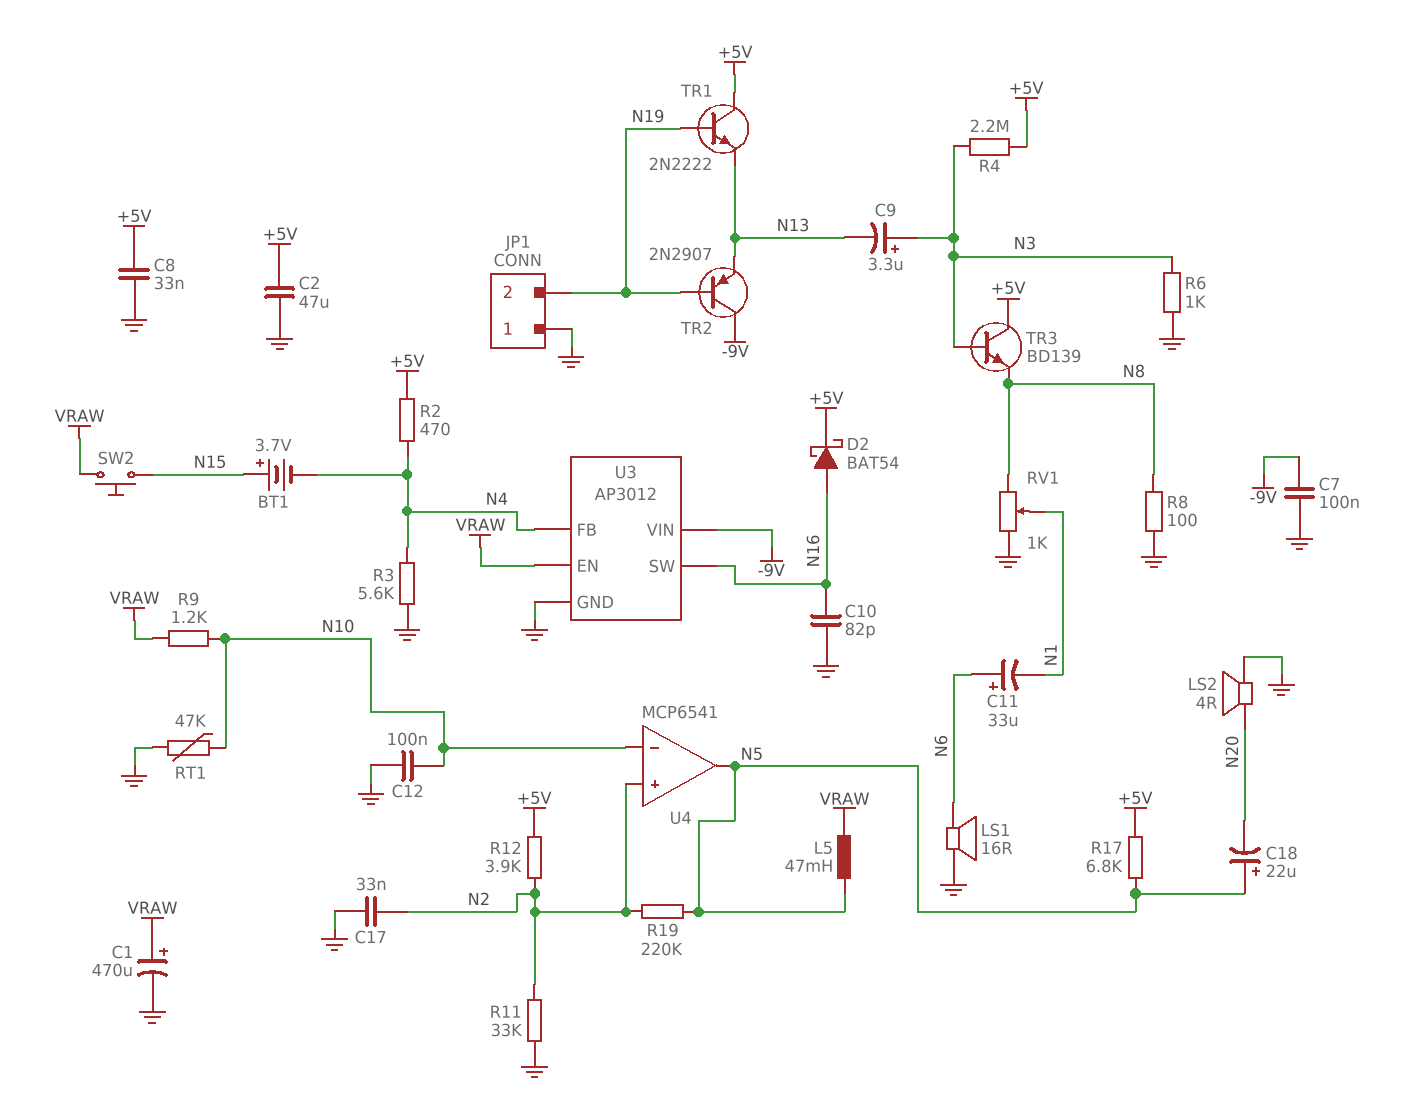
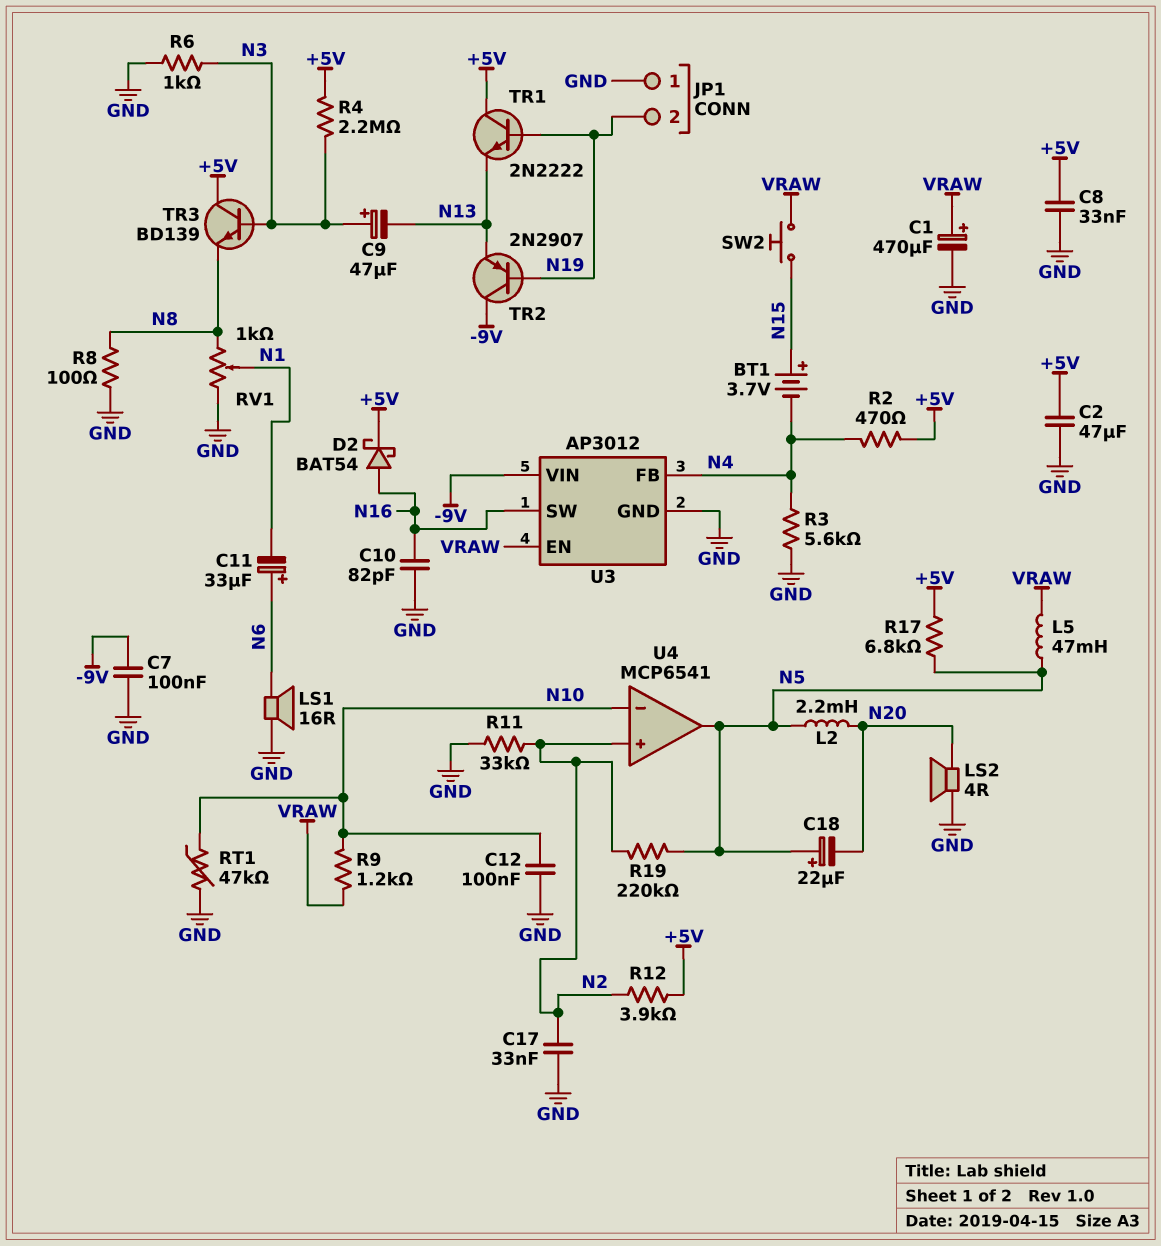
C9: 3.3uF (plus N3, minus N13) -> 47uF (plus N3, minus N13)
L2: none -> 2.2mH (N5, N20)

